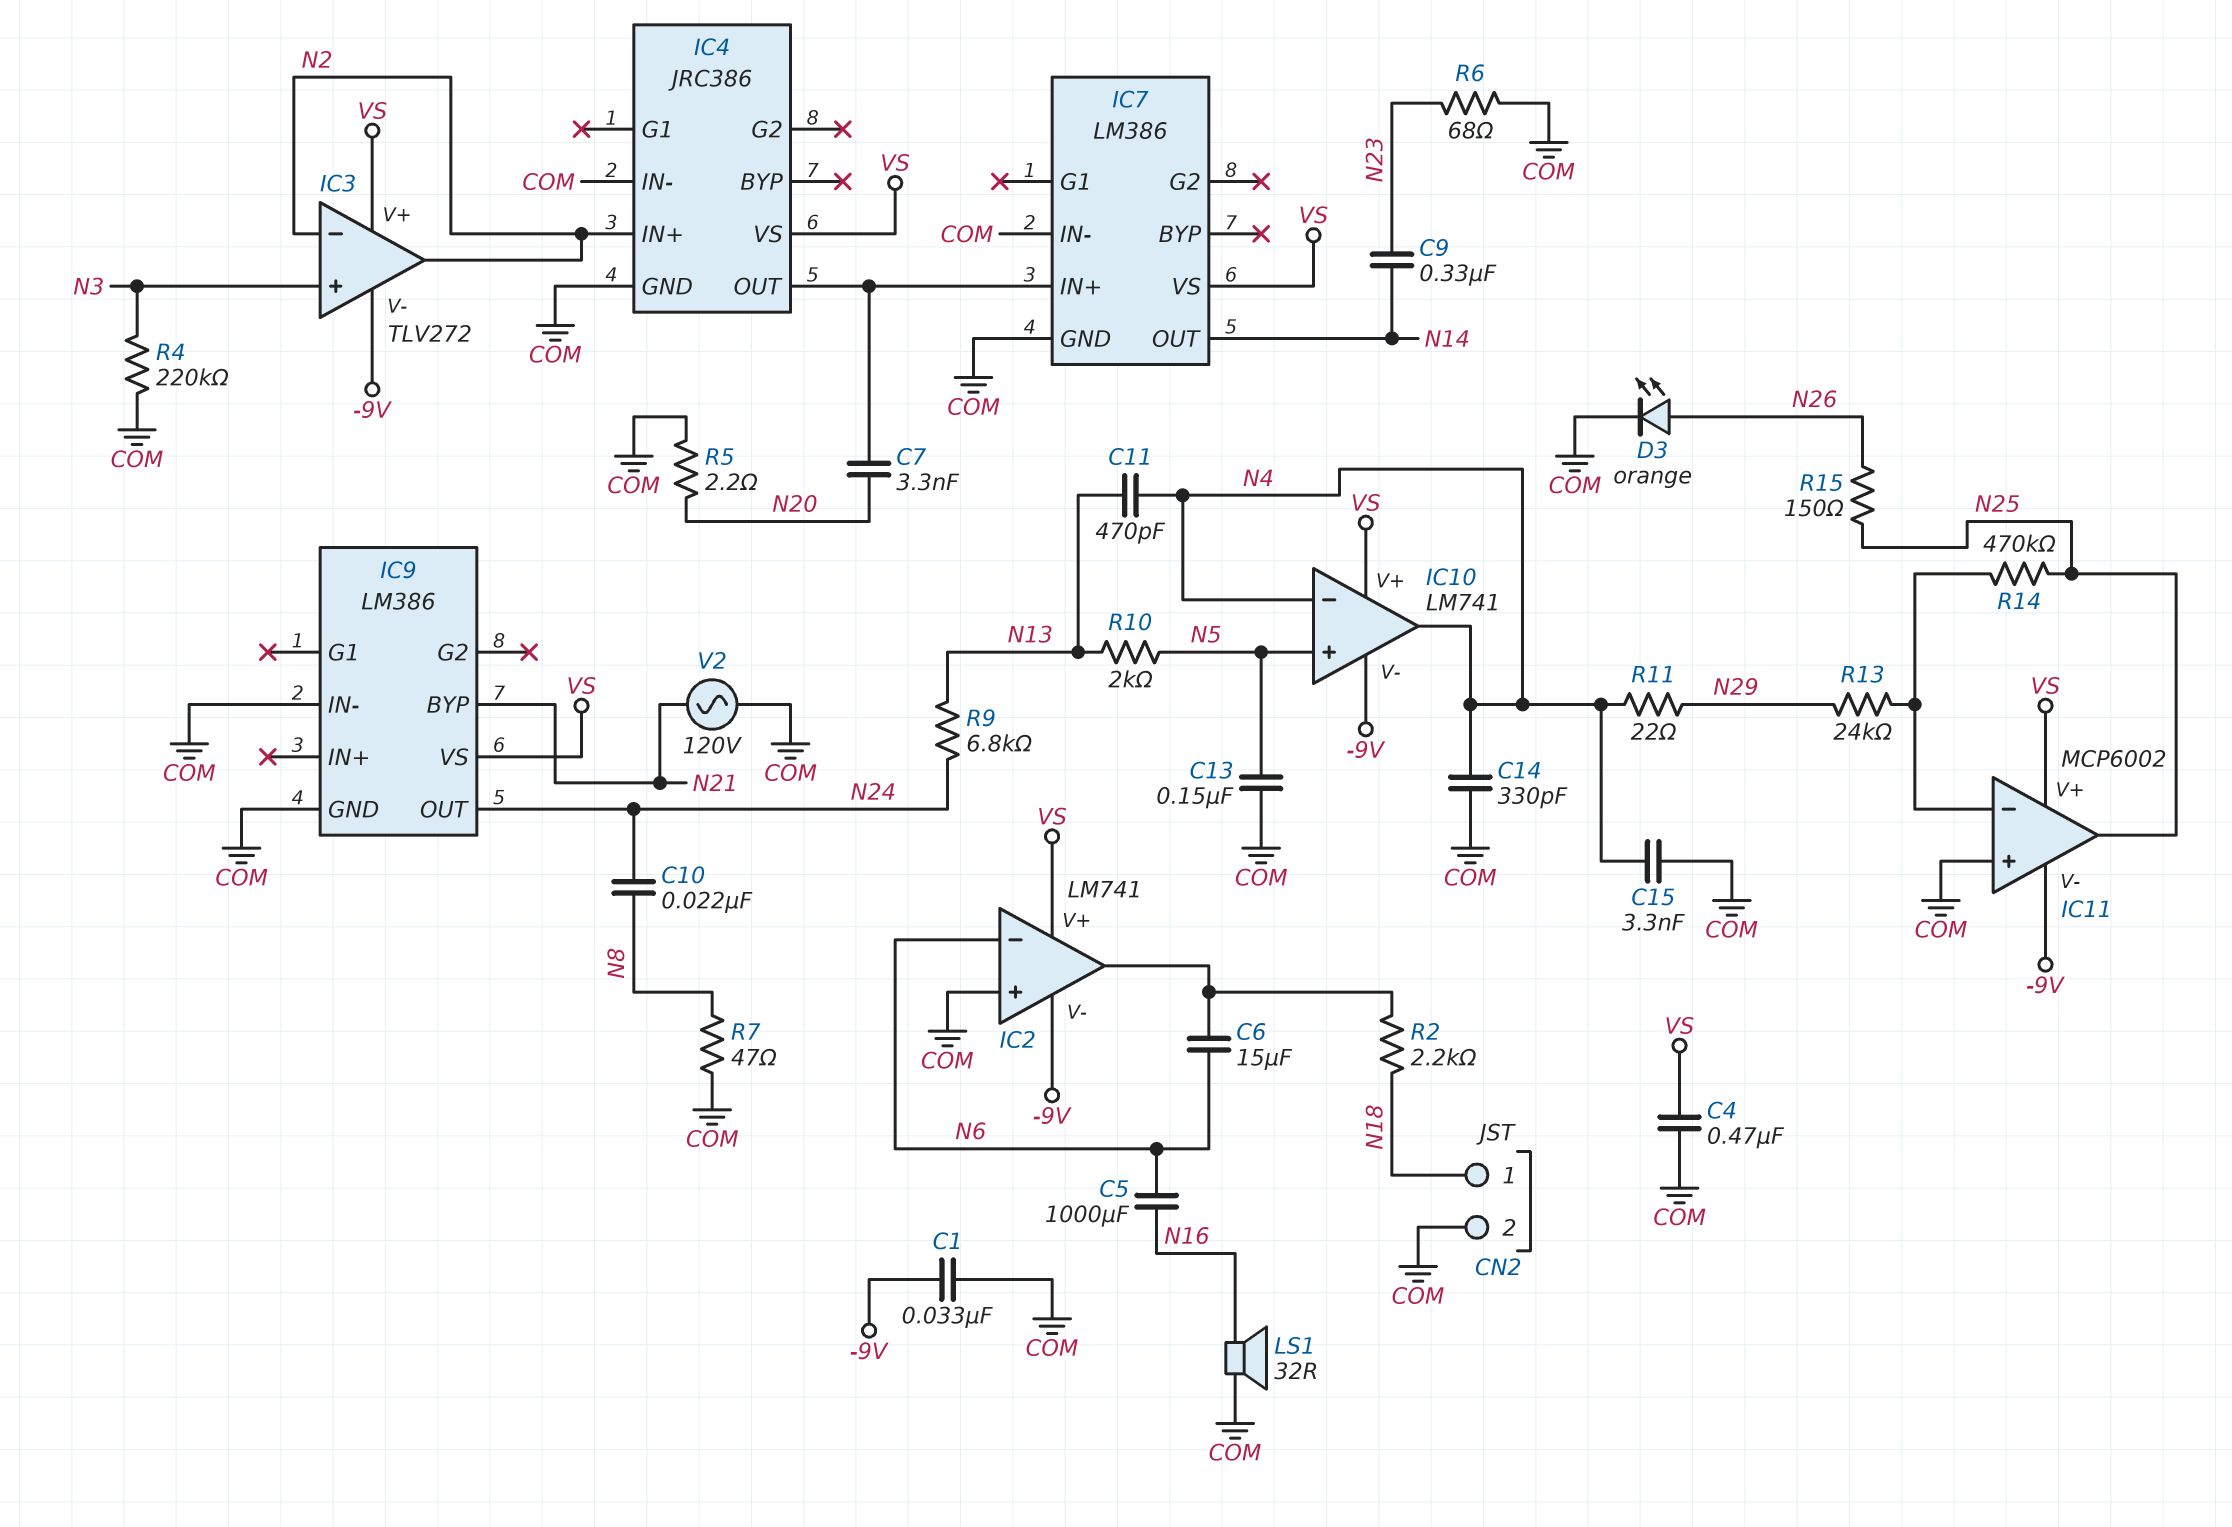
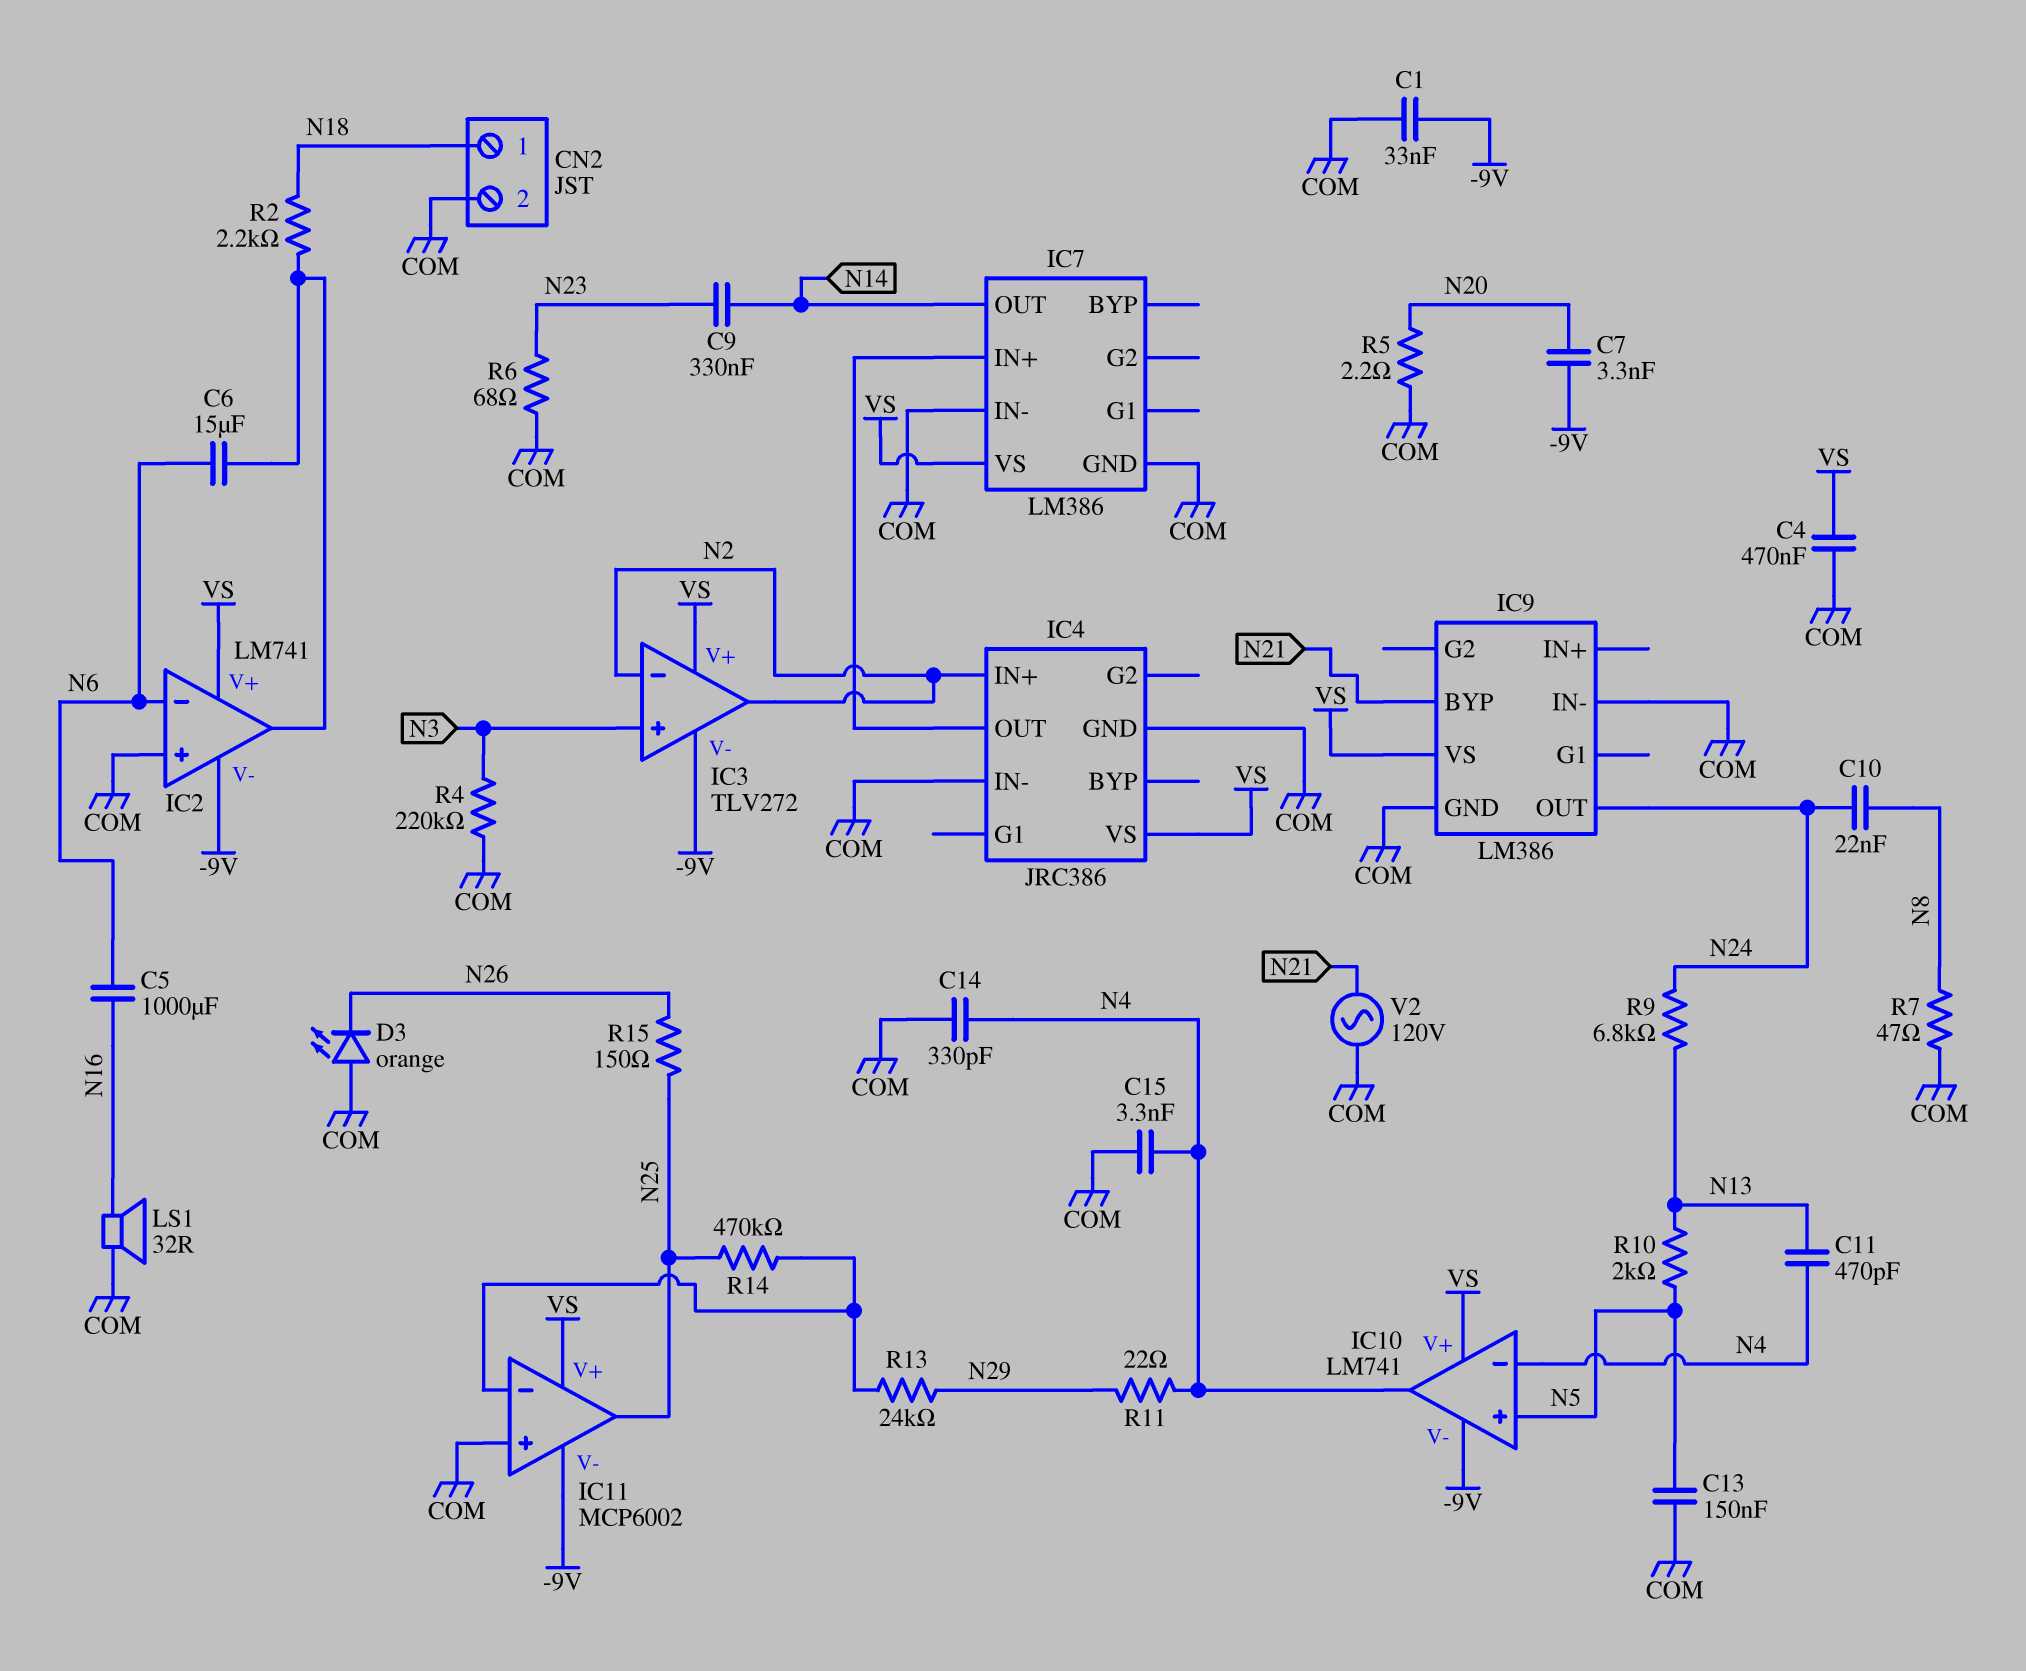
C7: 3.3nF (IC4/OUT, N20) -> 3.3nF (-9V, N20)
D3: LED orange (A N26, K COM) -> LED orange (A COM, K N26)

